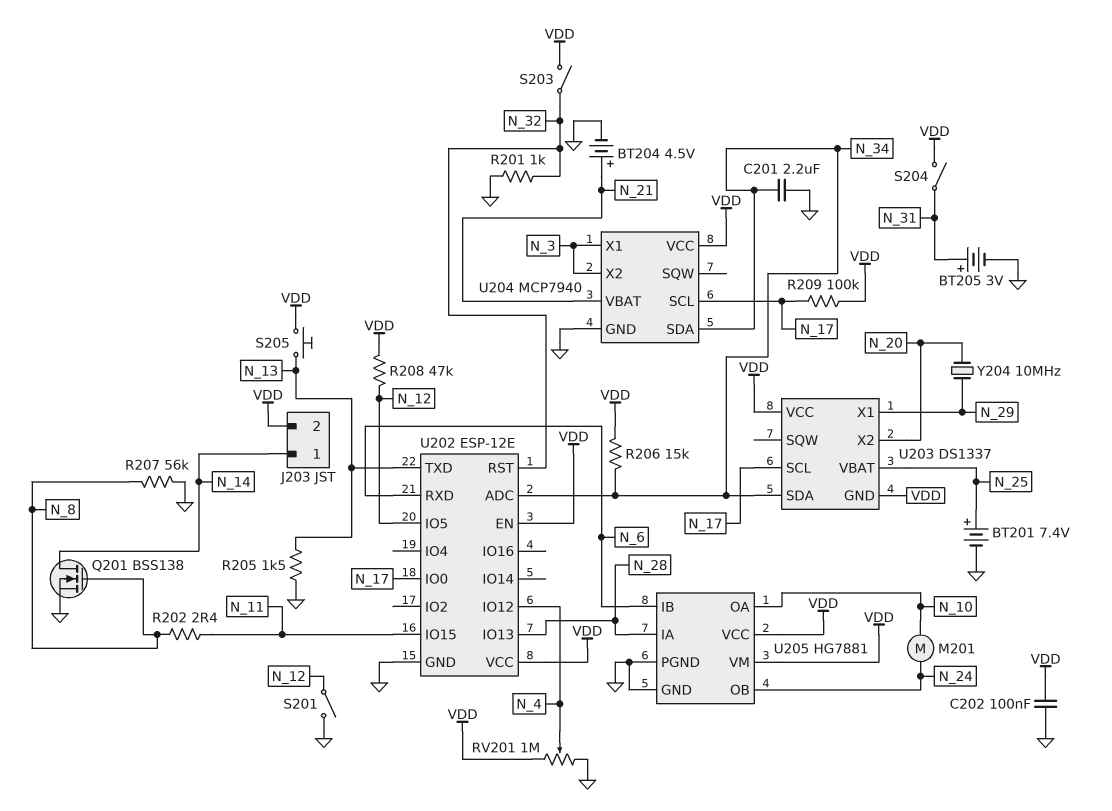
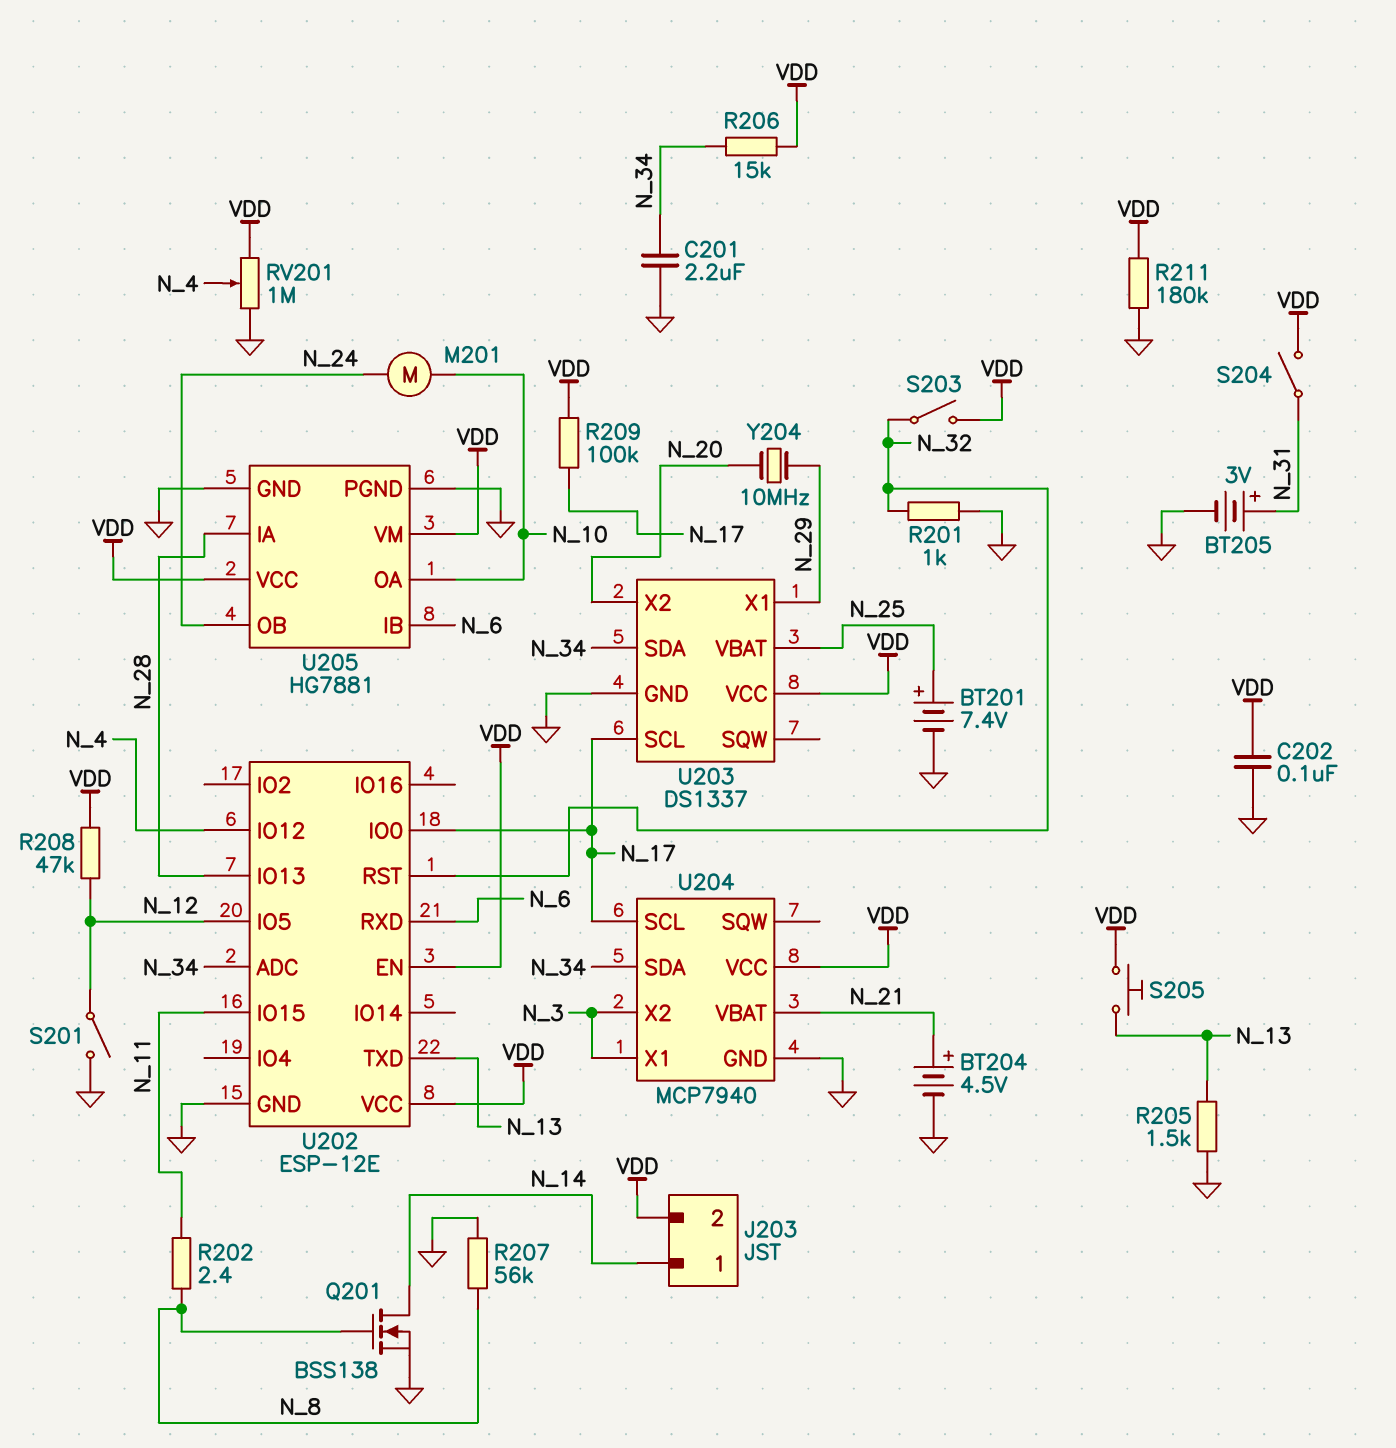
R211: none -> 180k (GND, VDD)
U203 pin GND: VDD -> GND

